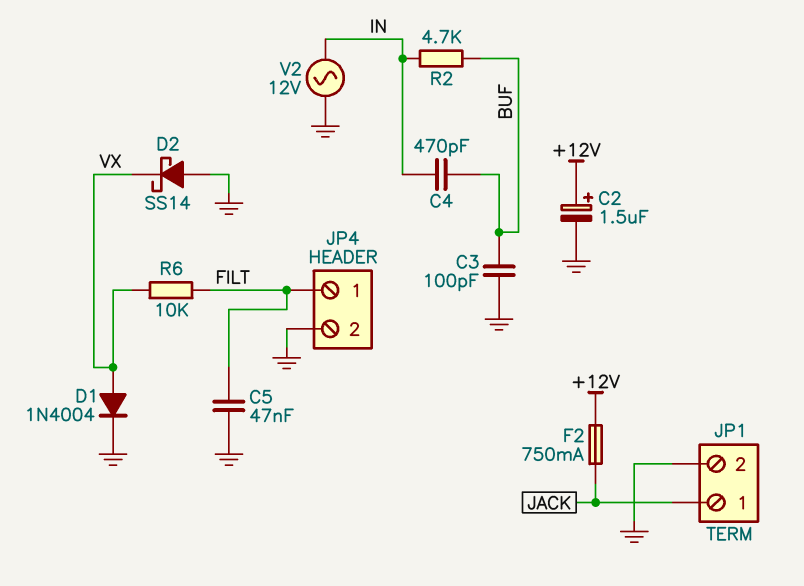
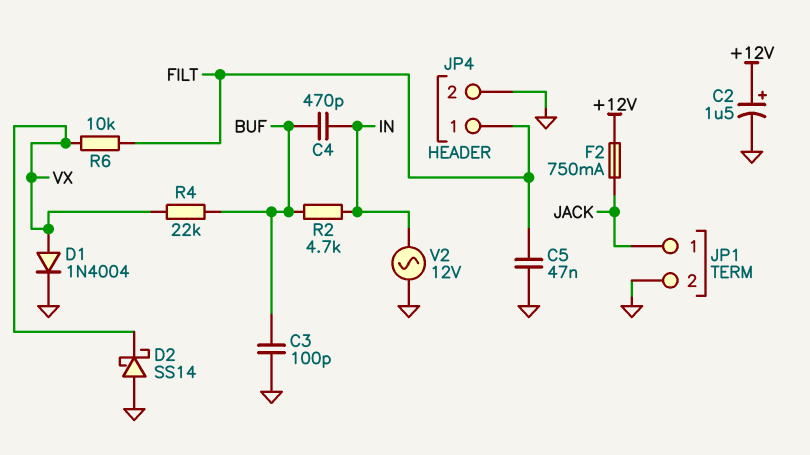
R4: none -> 22k (BUF, VX)

